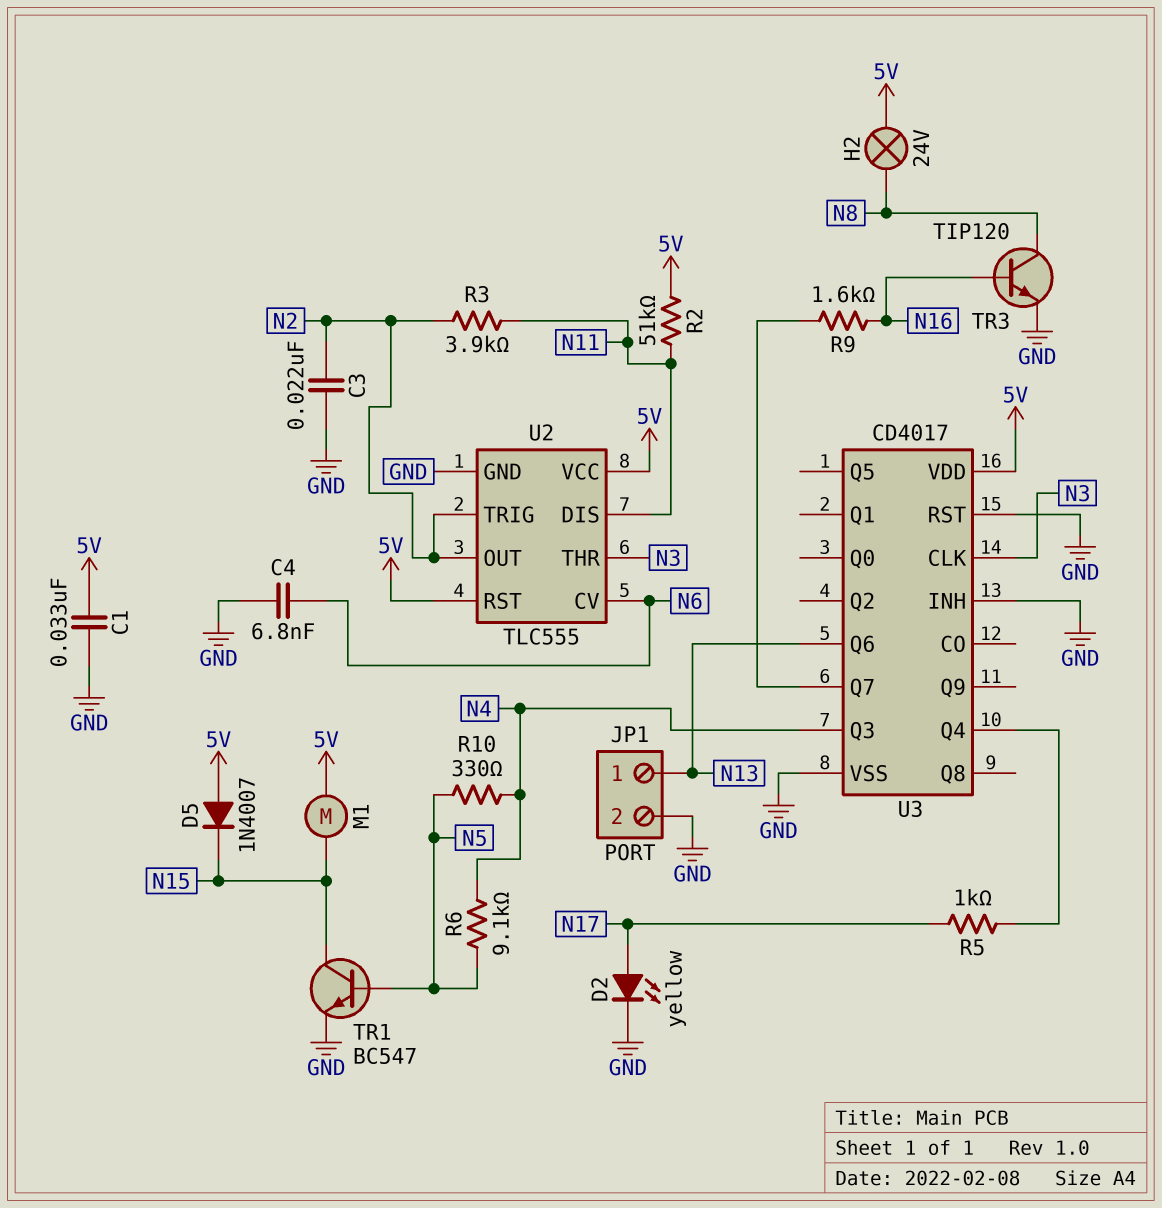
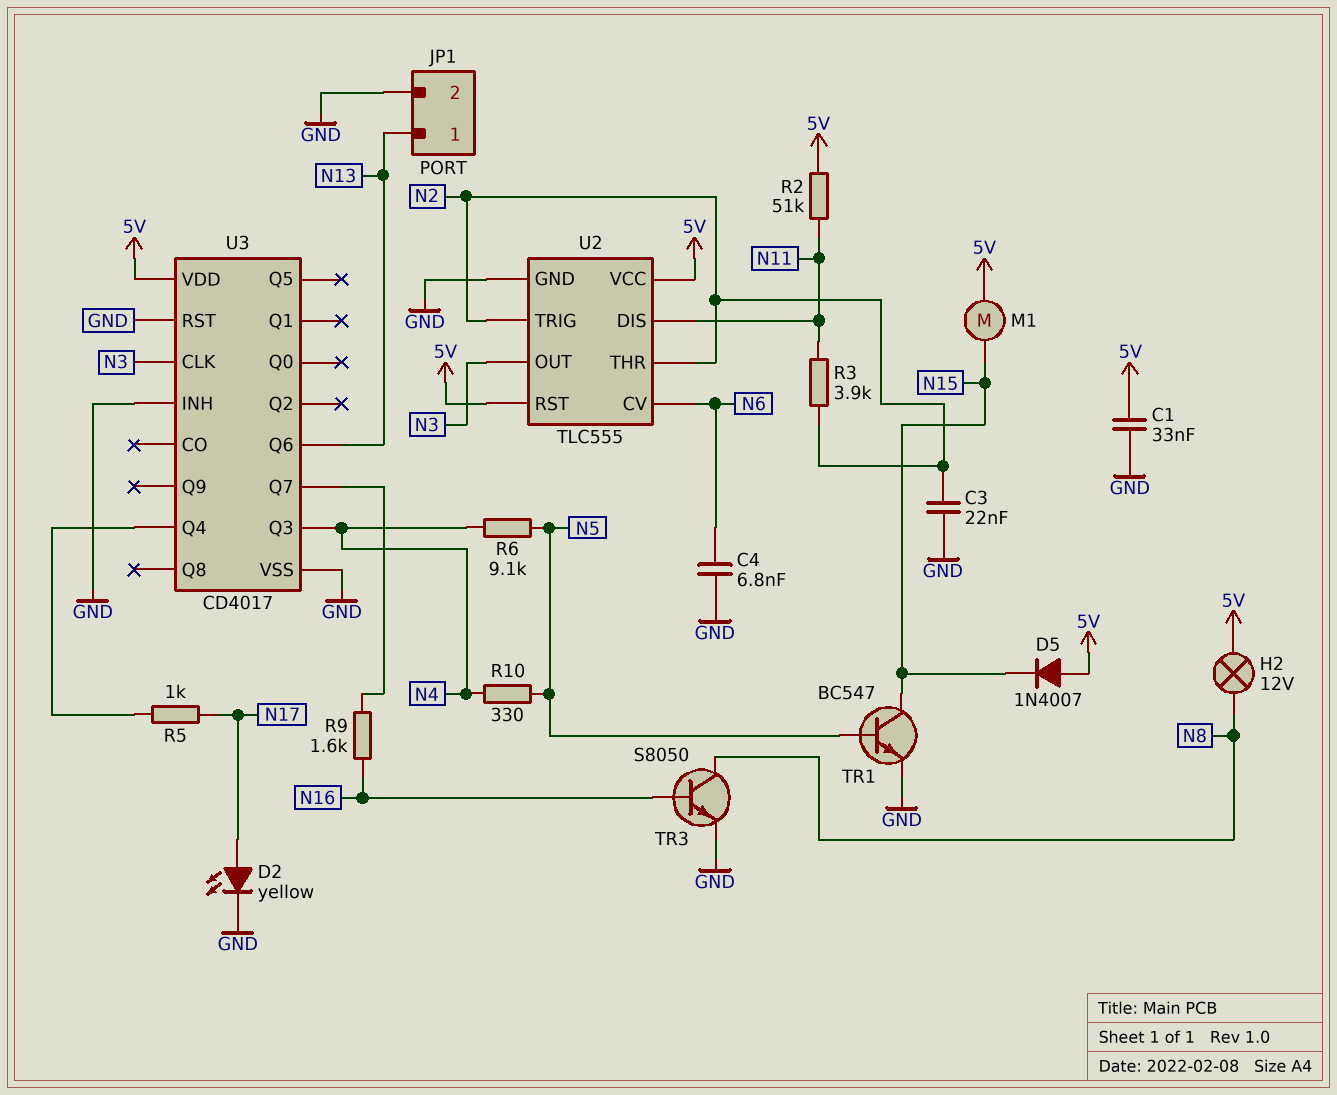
H2: lamp 24V (5V, N8) -> lamp 12V (5V, N8)
TR3: NPN TIP120 (B N16, C N8, E GND) -> NPN S8050 (B N16, C N8, E GND)
U2 pin OUT: N2 -> N3
U2 pin THR: N3 -> N2

